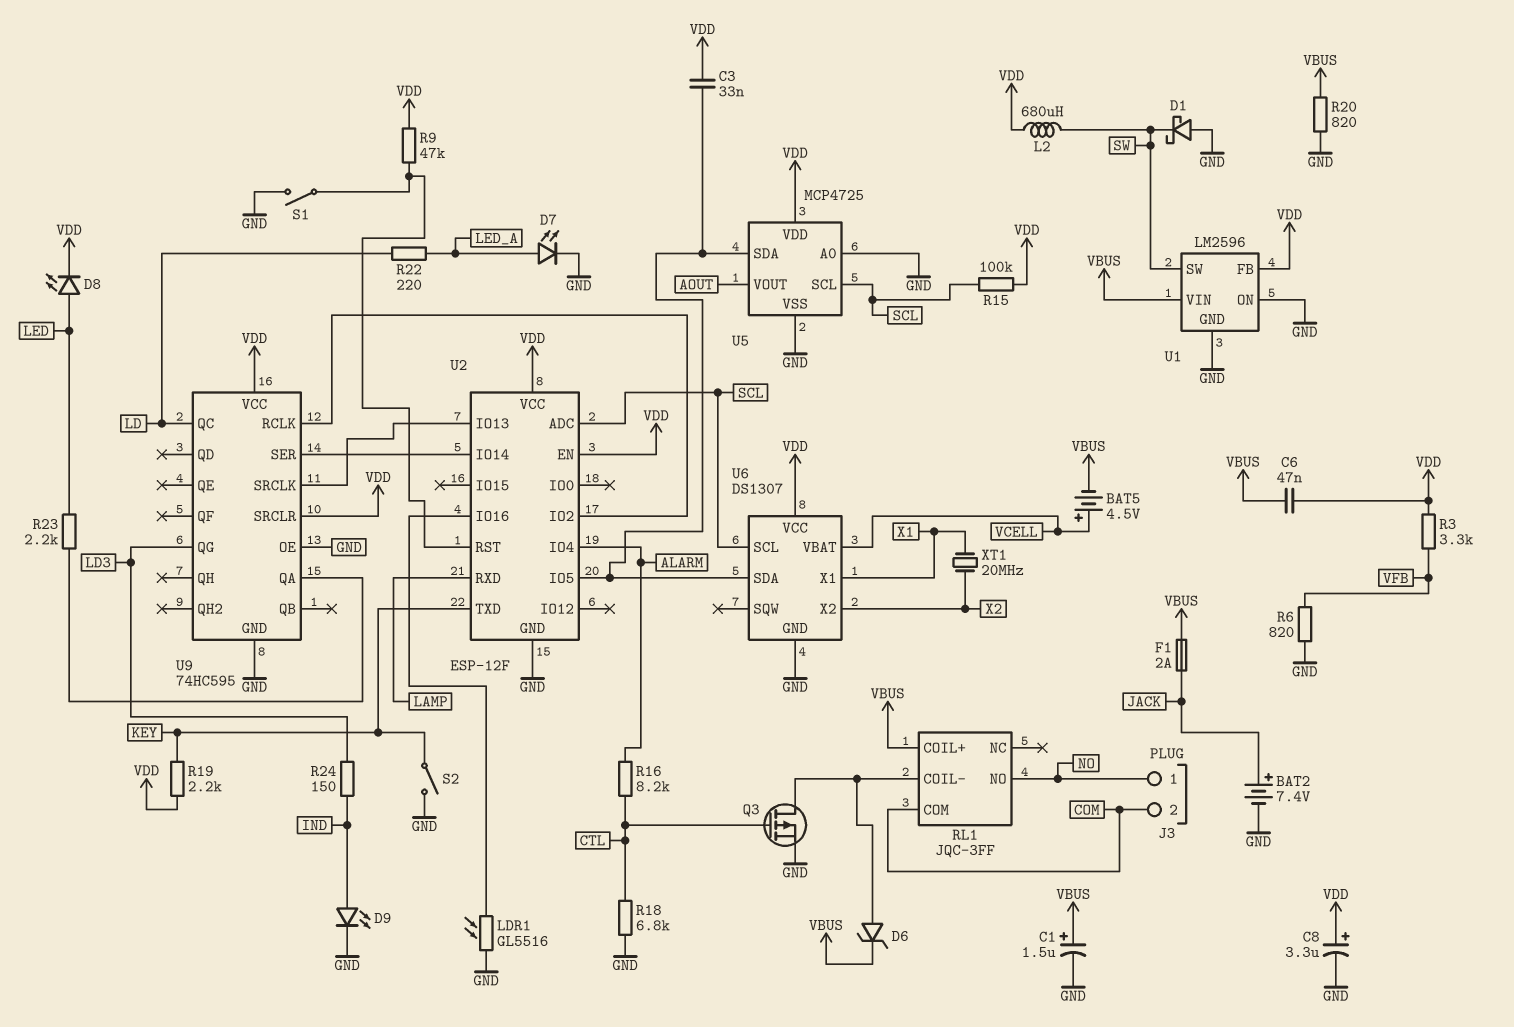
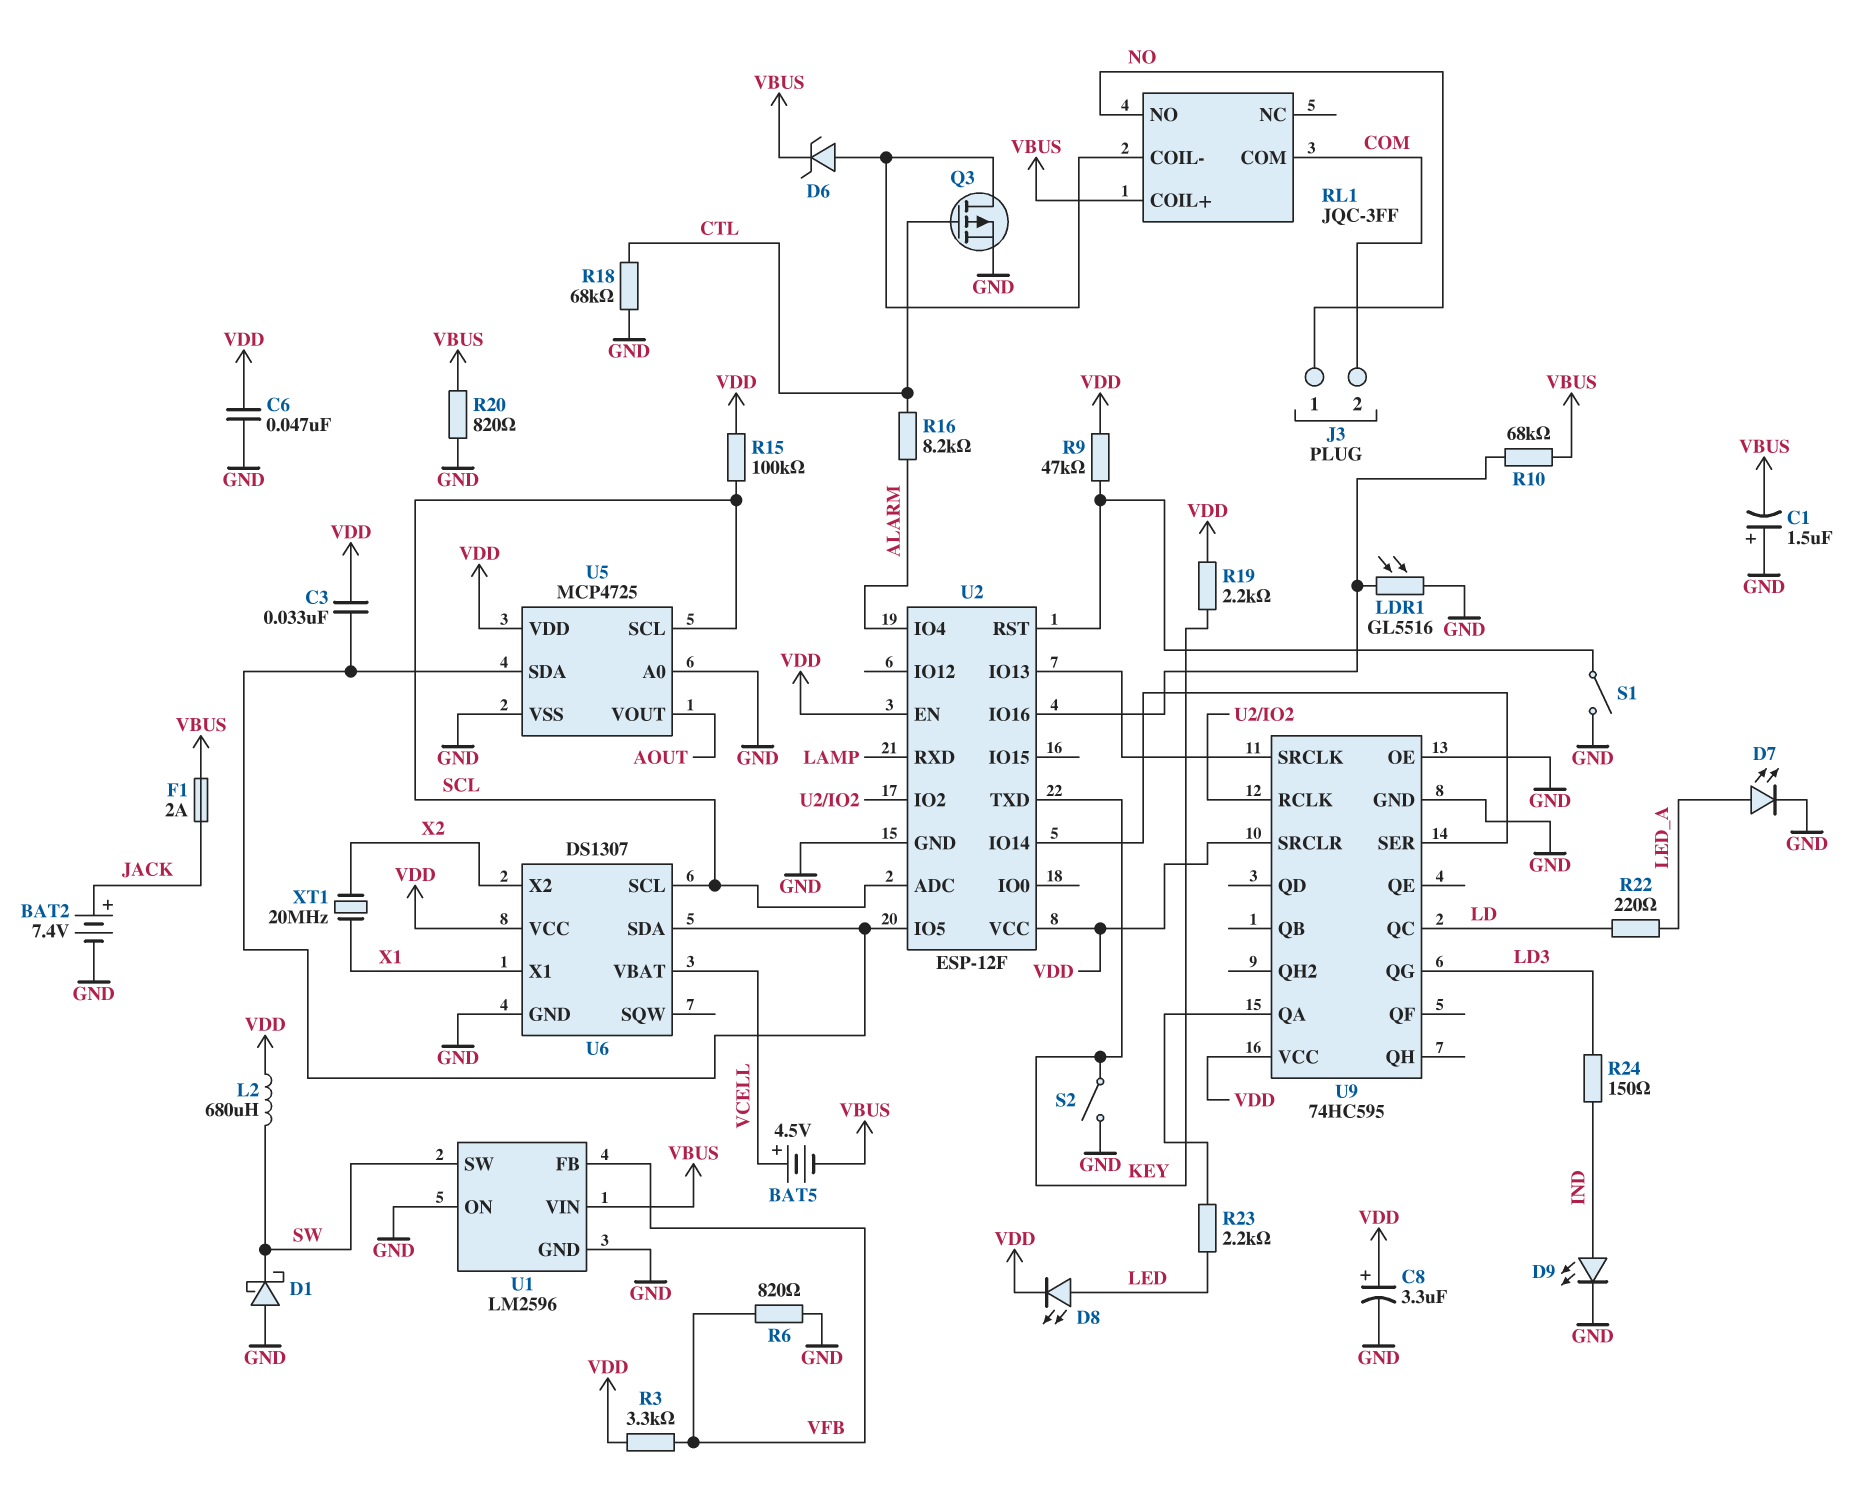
C1: 1.5uF (plus VBUS, minus GND) -> 1.5uF (plus GND, minus VBUS)
C6: 47nF (VBUS, VDD) -> 47nF (GND, VDD)
R10: none -> 68k (U2/IO16, VBUS)
R18: 6.8k (CTL, GND) -> 68k (CTL, GND)
U1 pin FB: VDD -> VFB

